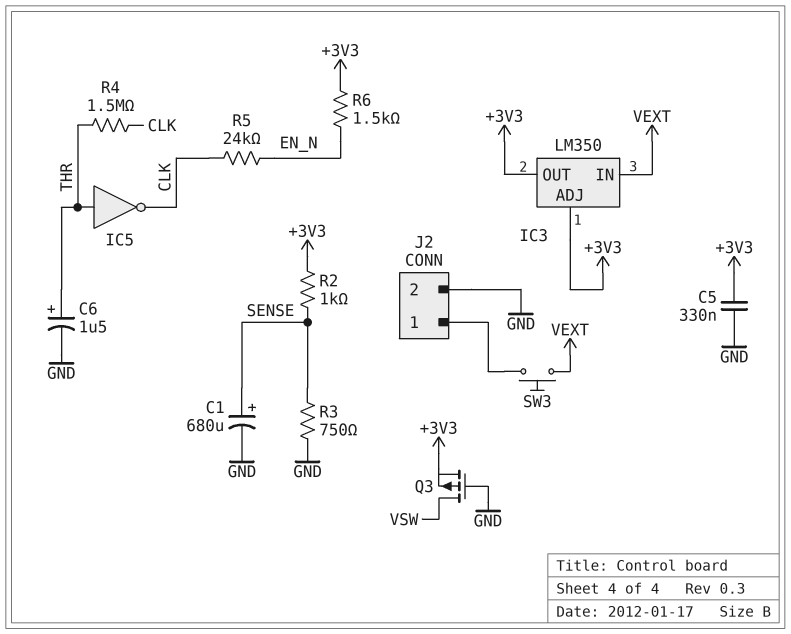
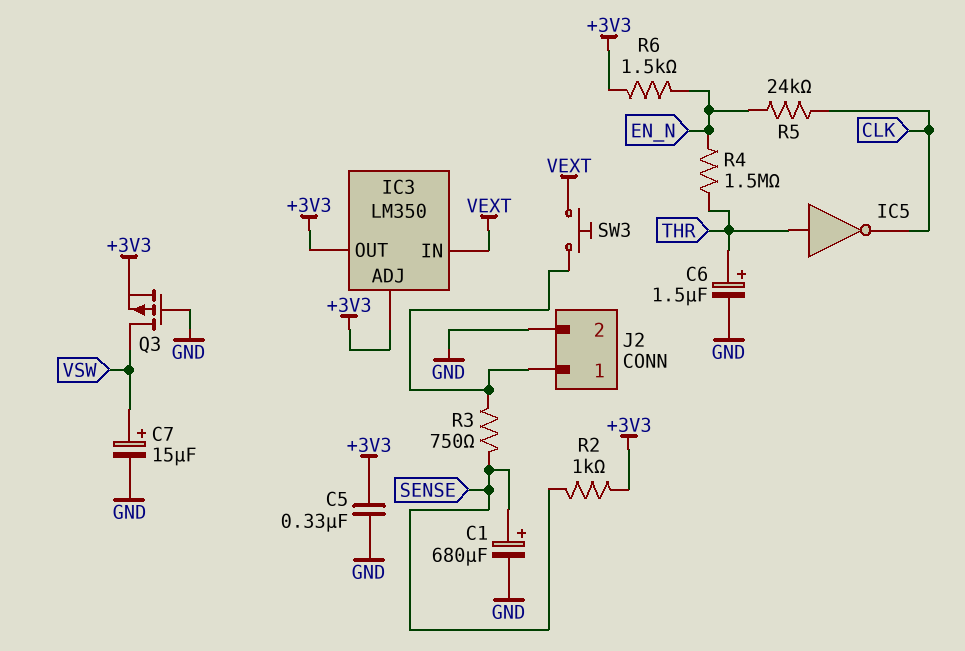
C7: none -> 15uF (plus VSW, minus GND)
R3: 750 (GND, SENSE) -> 750 (J2/1, SENSE)
R4: 1.5M (CLK, THR) -> 1.5M (EN_N, THR)

